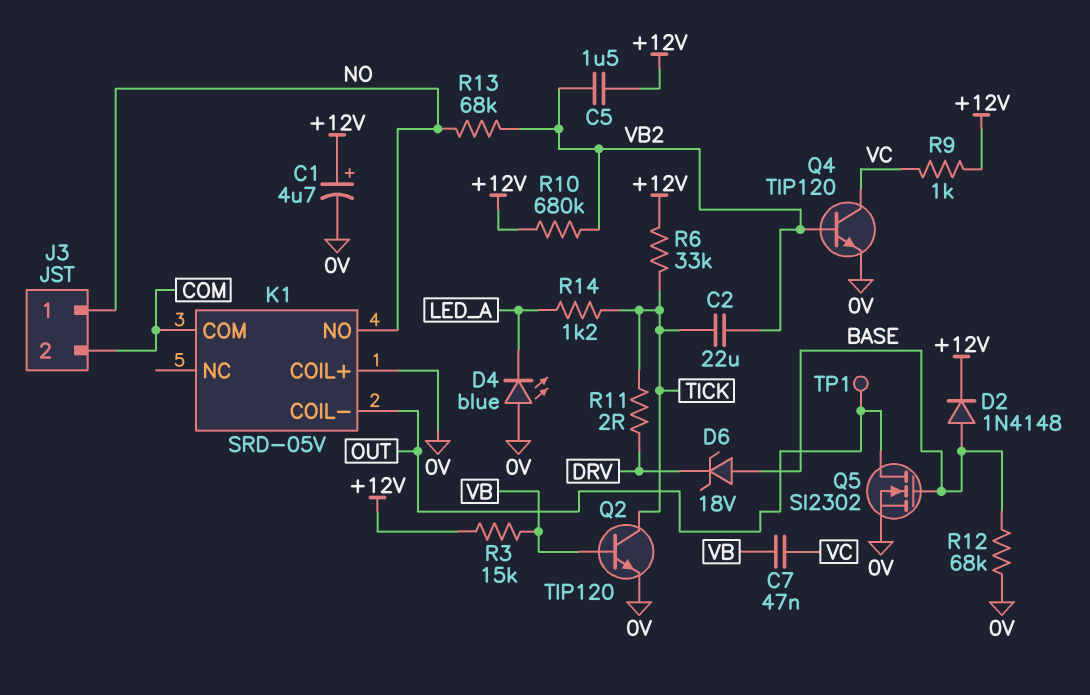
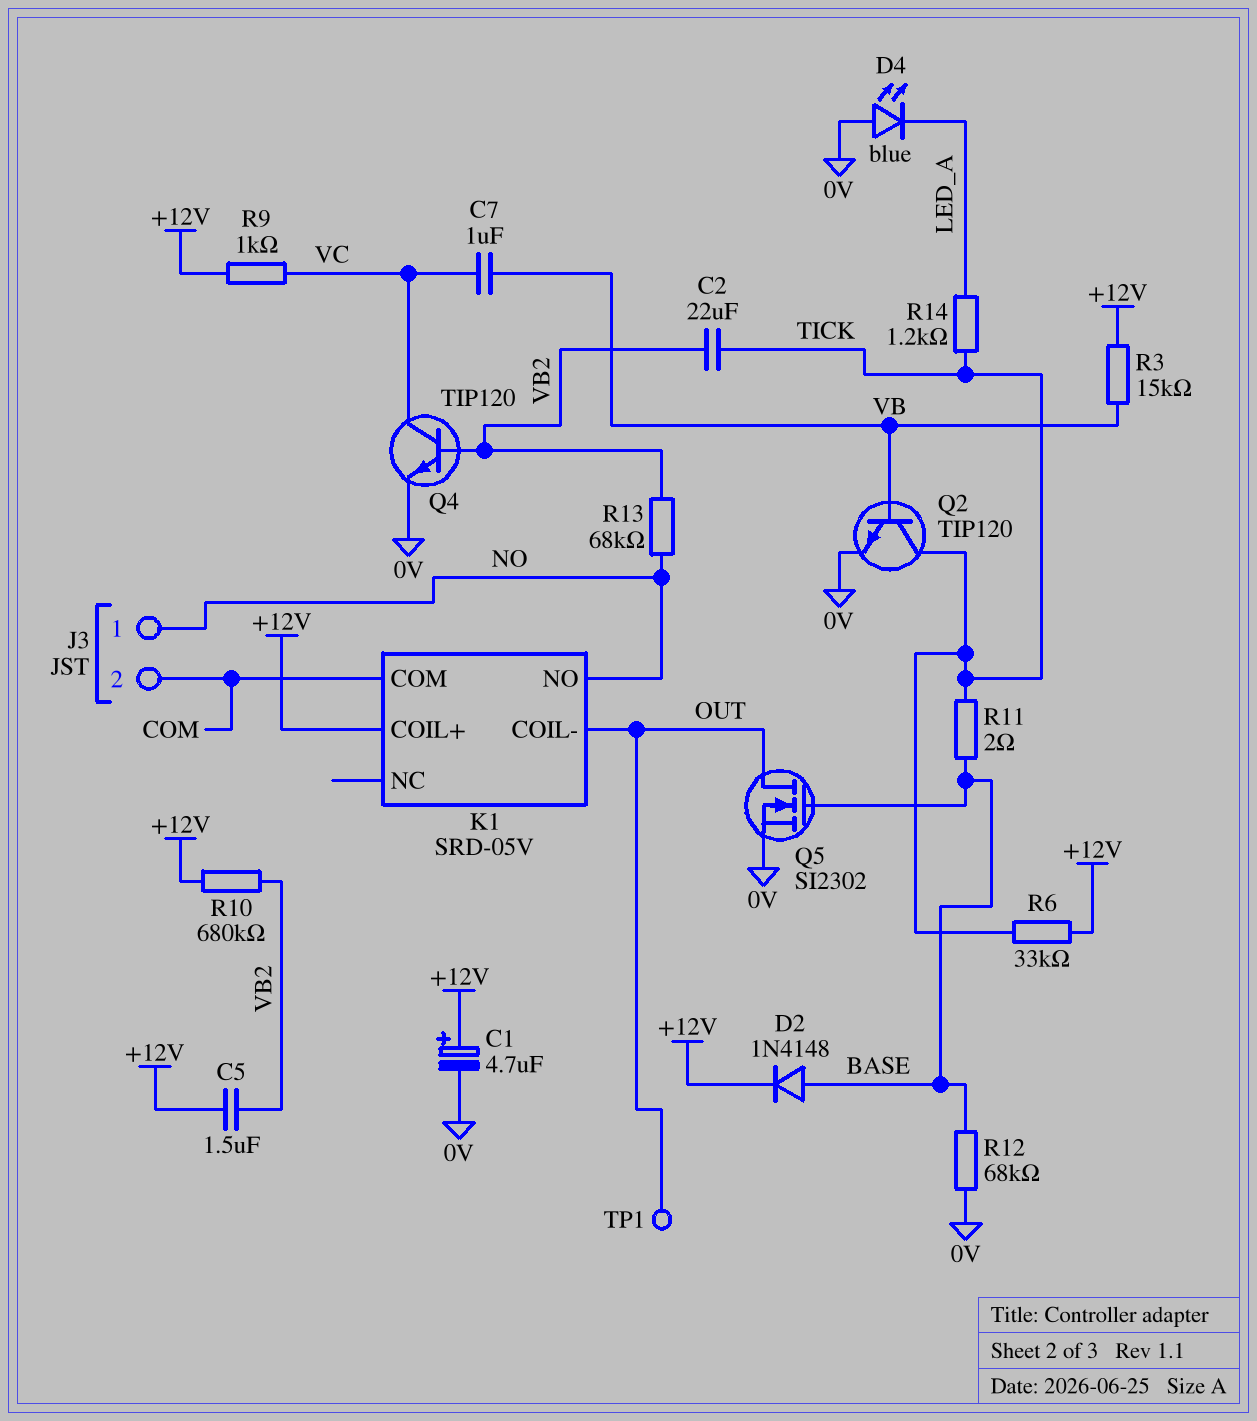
C7: 47nF (VB, VC) -> 1uF (VB, VC)
D6: zener 18V (A BASE, K DRV) -> none
K1 pin COIL+: 0V -> +12V
R11: 2 (DRV, TICK) -> 2 (BASE, TICK)

